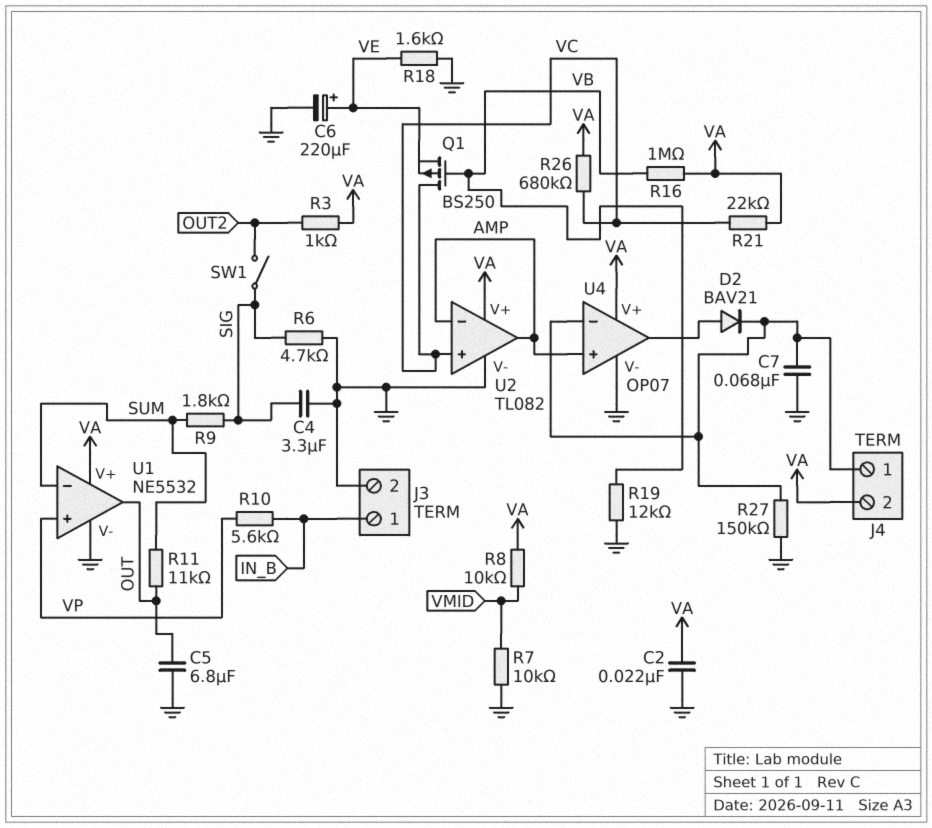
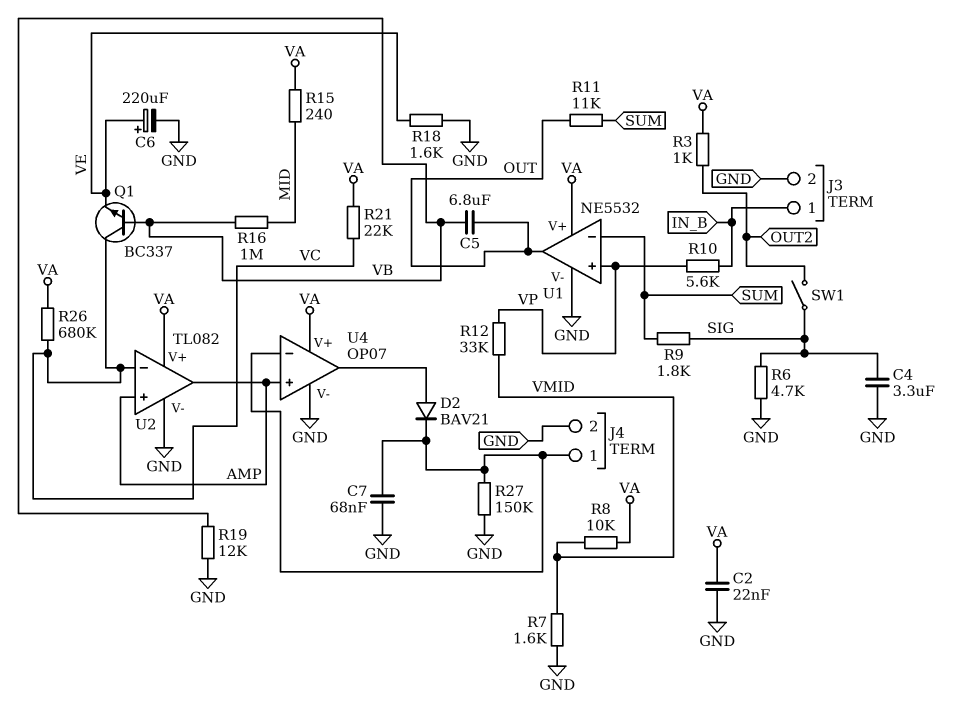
C5: 6.8uF (GND, OUT) -> 6.8uF (OUT, VB)
J4 pin 2: VA -> GND
Q1: PMOS BS250 (G VB, D VC, S VE) -> NPN BC337 (B VB, C VC, E VE)
R7: 10k (GND, VMID) -> 1.6k (GND, VMID)
R12: none -> 33k (VMID, VP)
R15: none -> 240 (MID, VA)
R16: 1M (VA, VB) -> 1M (MID, VB)
U2 pin in+: VC -> AMP
U2 pin in-: AMP -> VC

